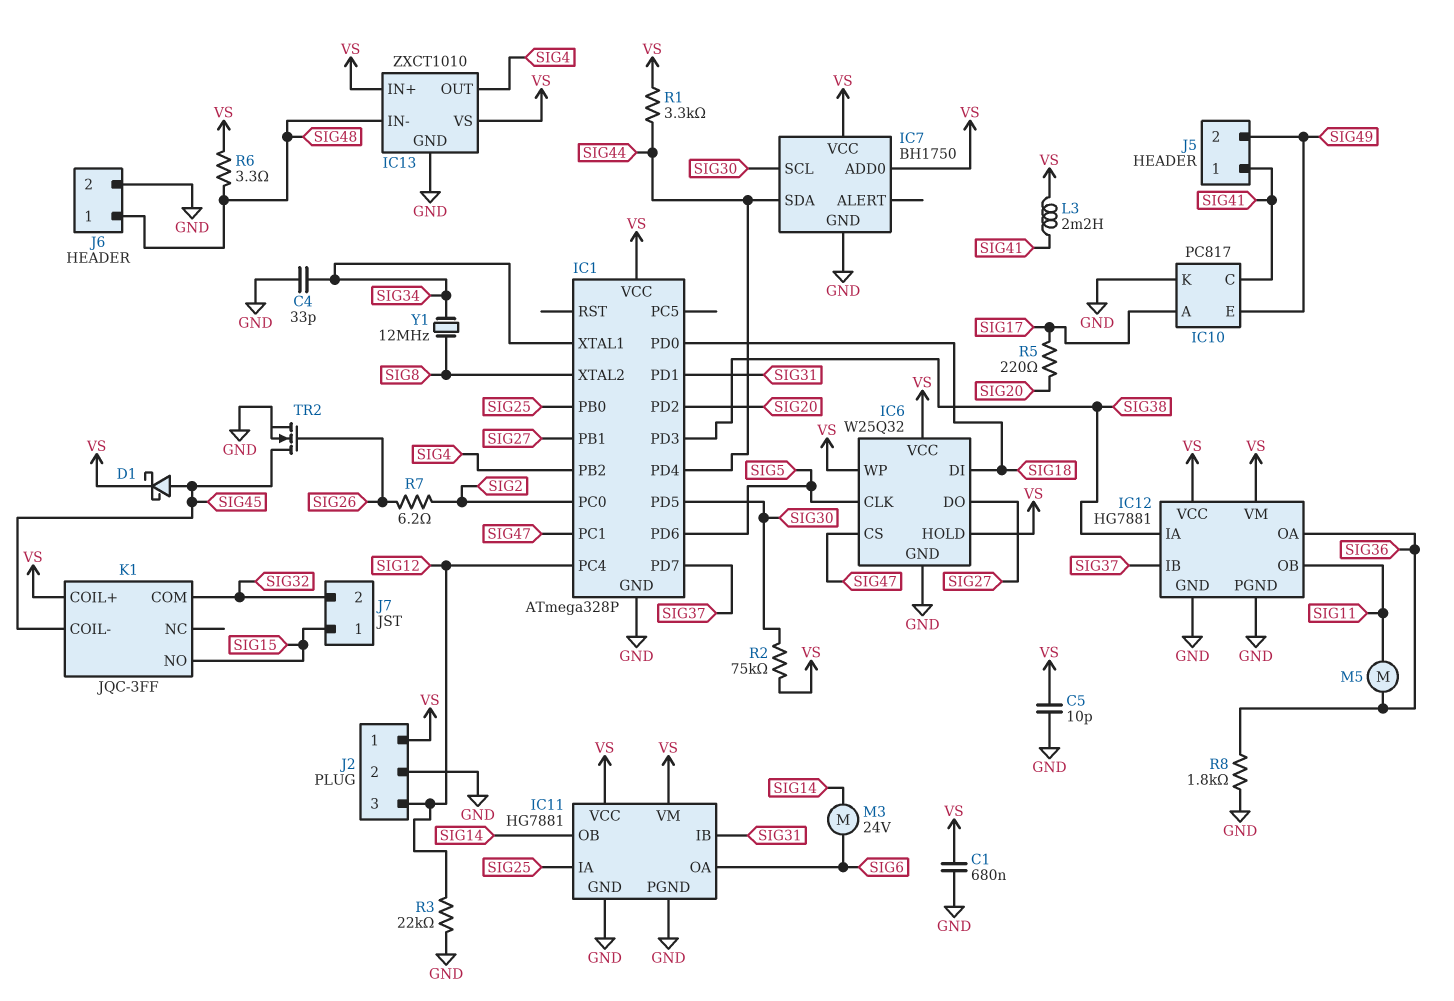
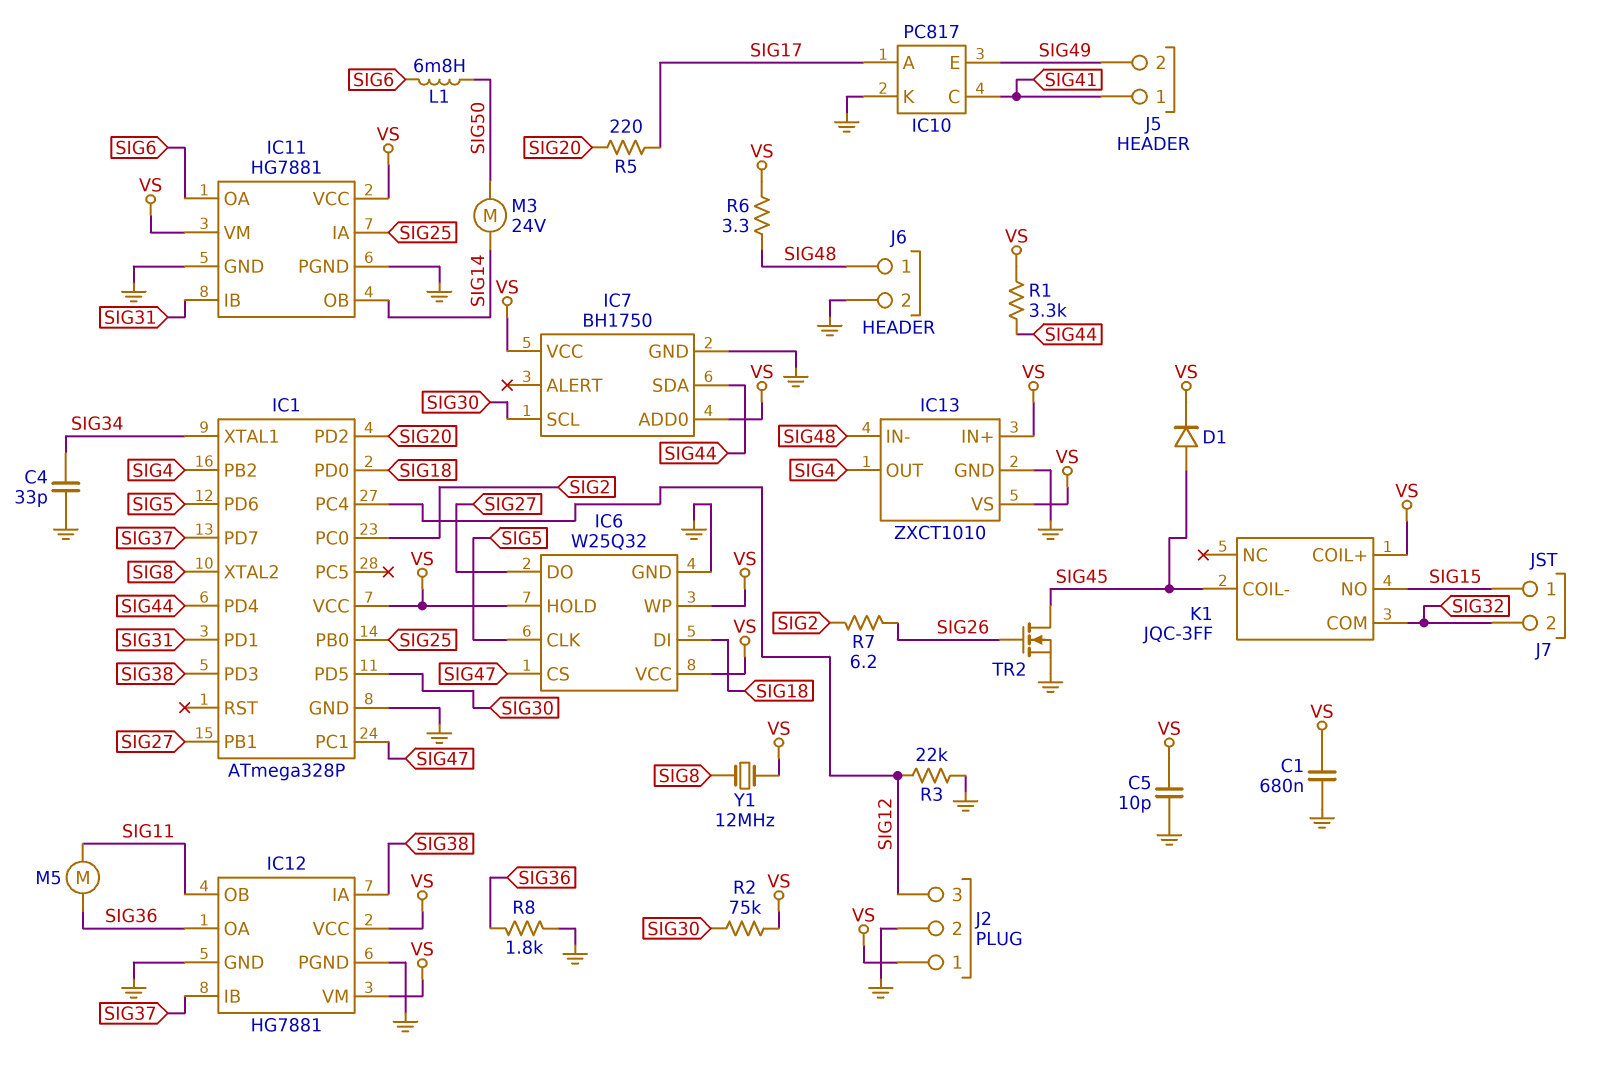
D1: schottky (A SIG45, K VS) -> diode (A SIG45, K VS)
L1: none -> 6.8mH (SIG6, SIG50)
L3: 2.2mH (SIG41, VS) -> none
M3: motor 24V (SIG6, SIG14) -> motor 24V (SIG14, SIG50)
Y1: 12MHz (SIG8, SIG34) -> 12MHz (SIG8, VS)

